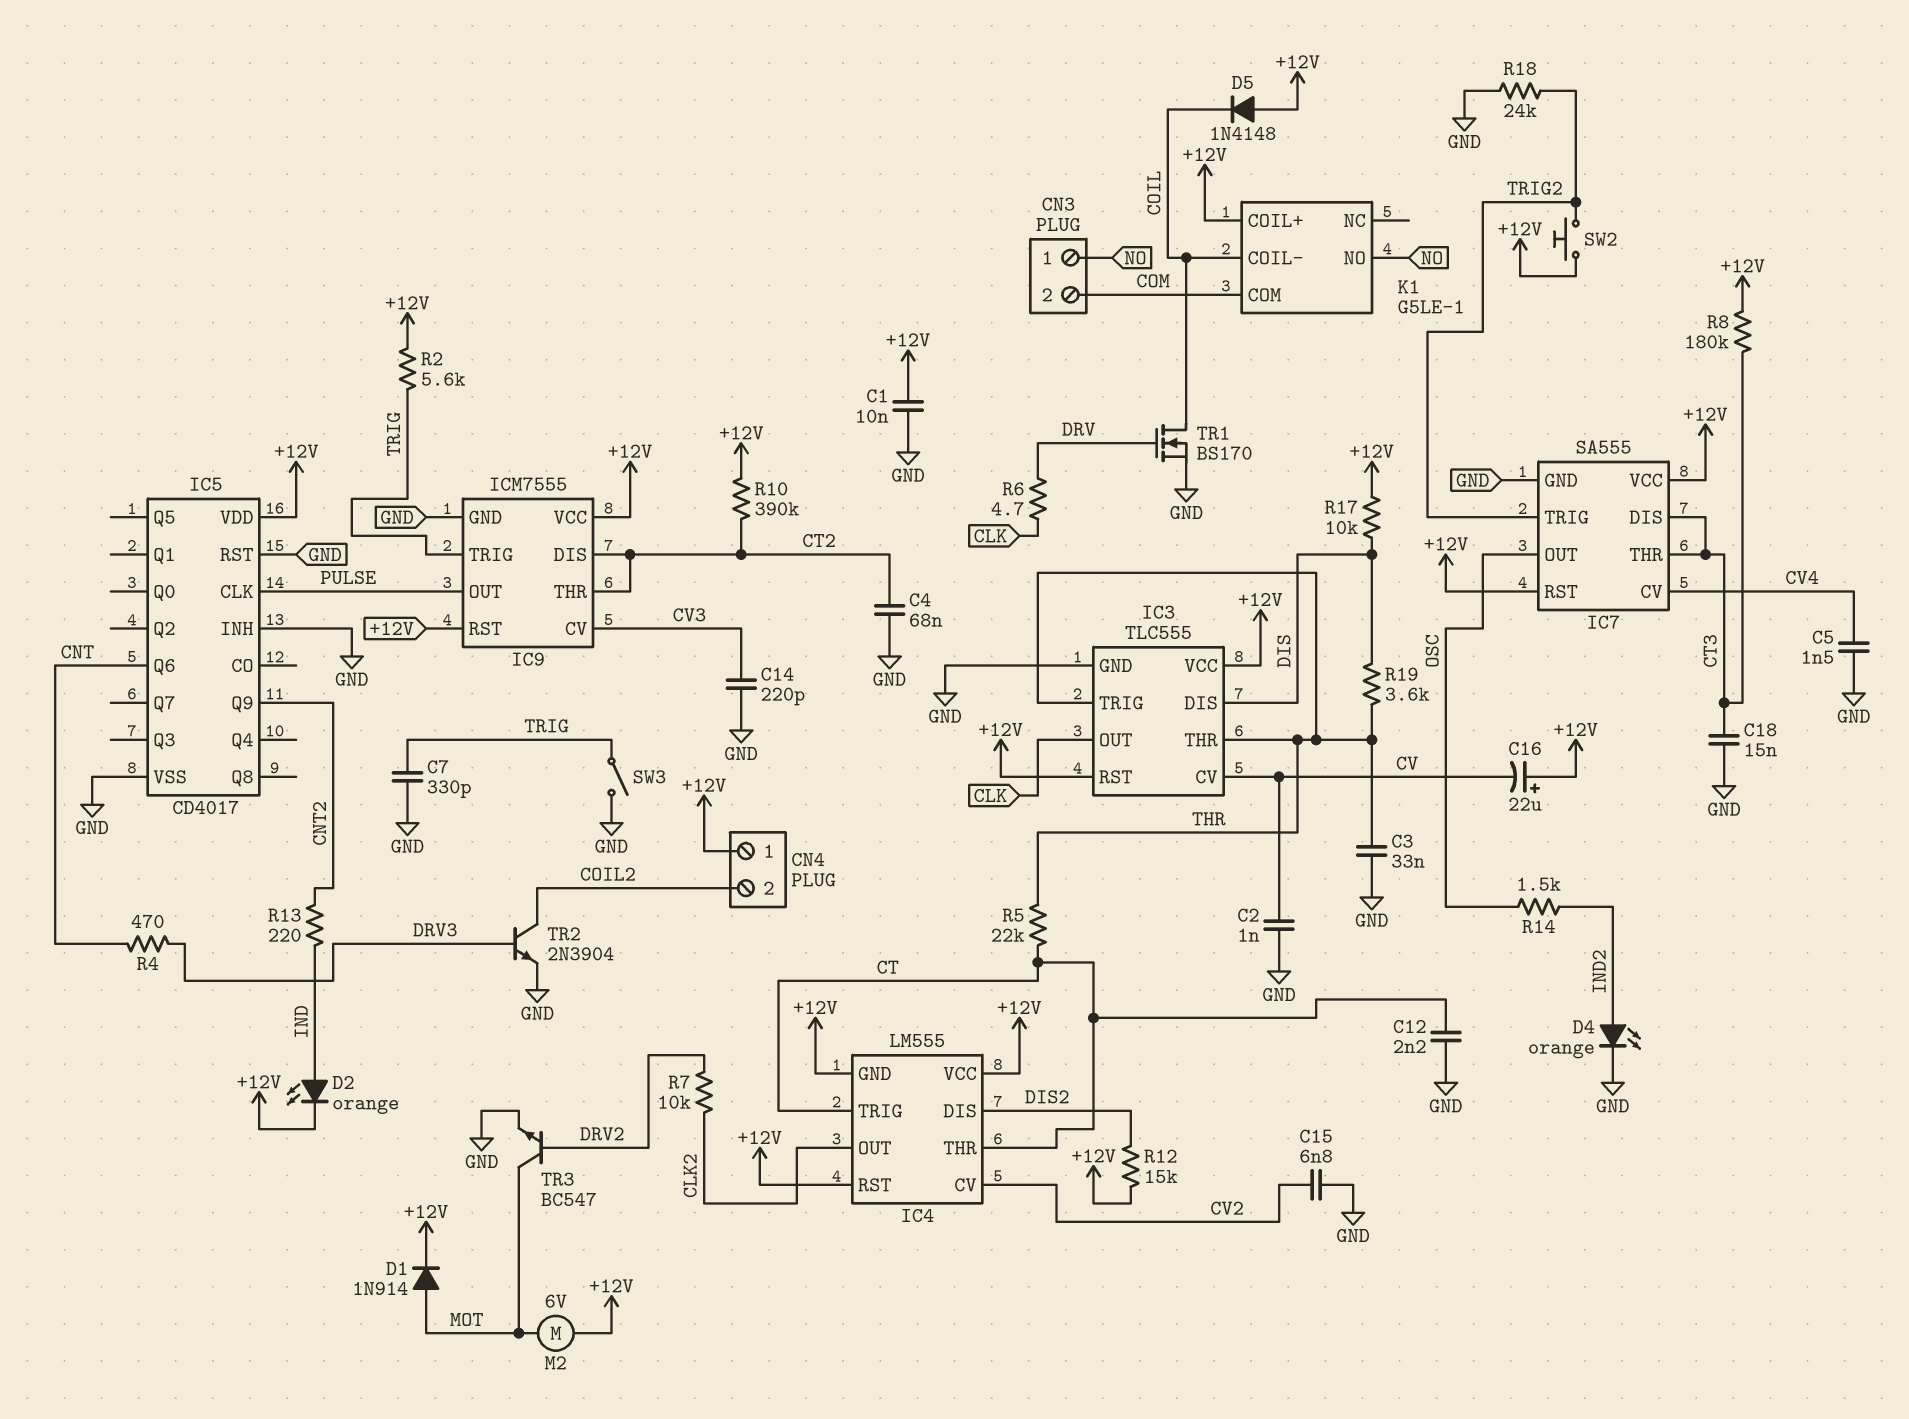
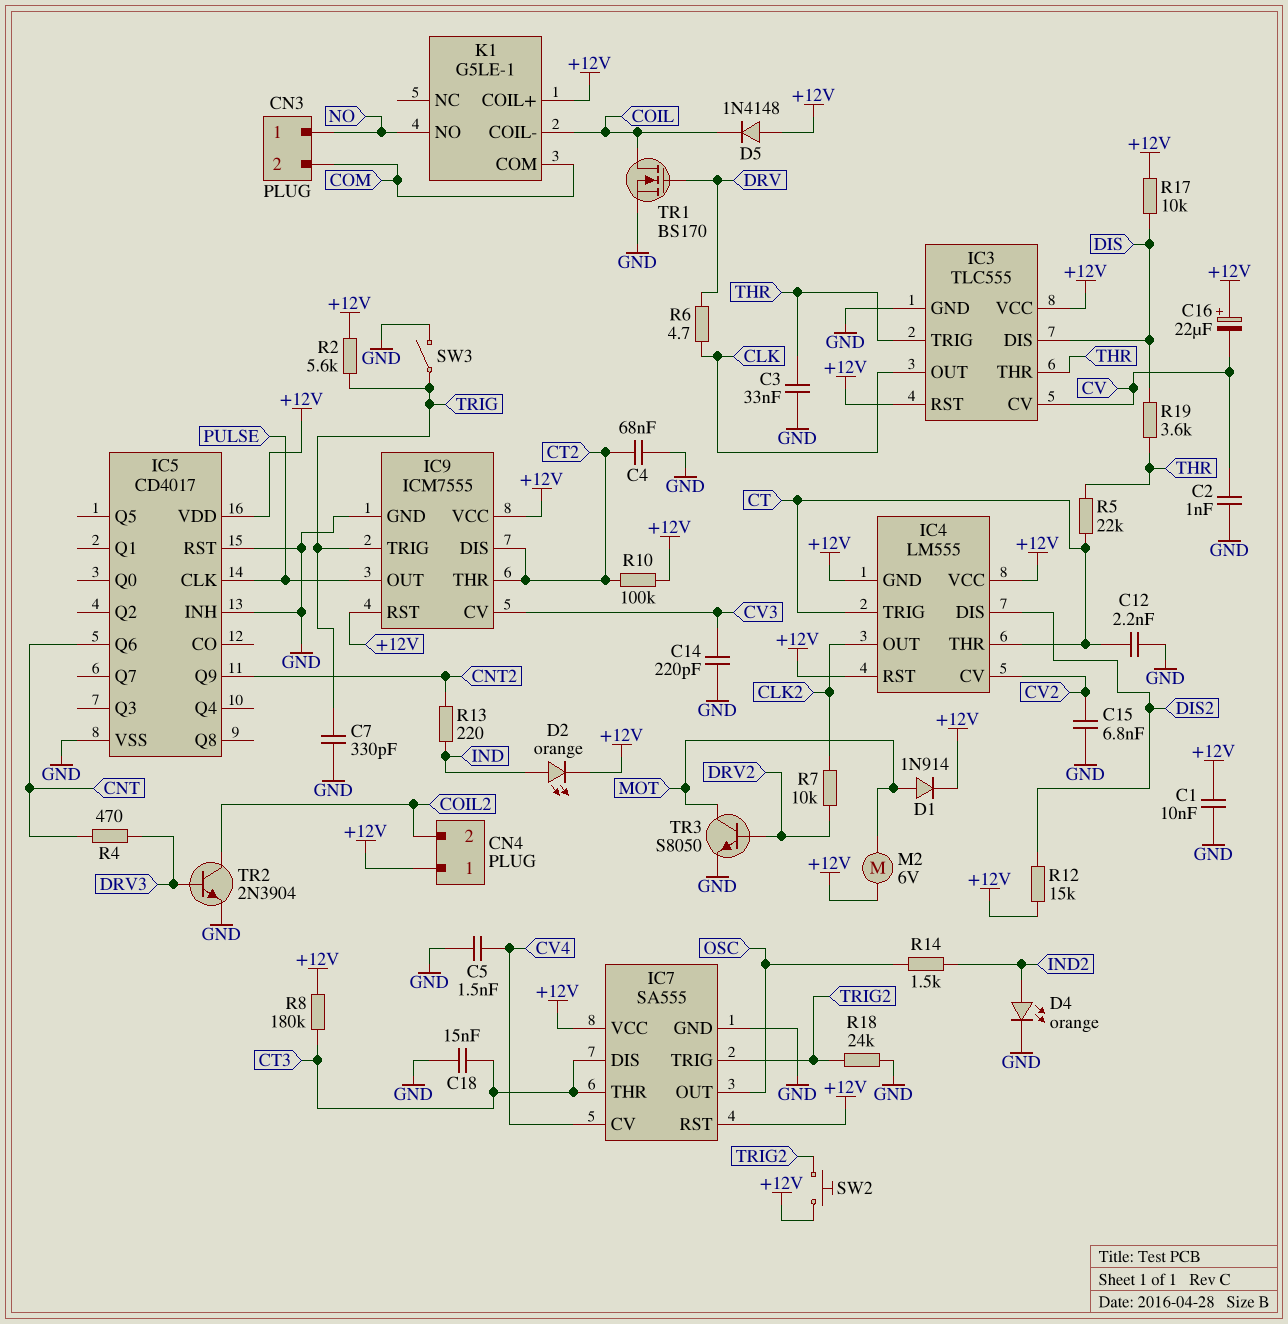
R10: 390k (+12V, CT2) -> 100k (+12V, CT2)
TR3: NPN BC547 (B DRV2, C MOT, E GND) -> NPN S8050 (B DRV2, C MOT, E GND)

